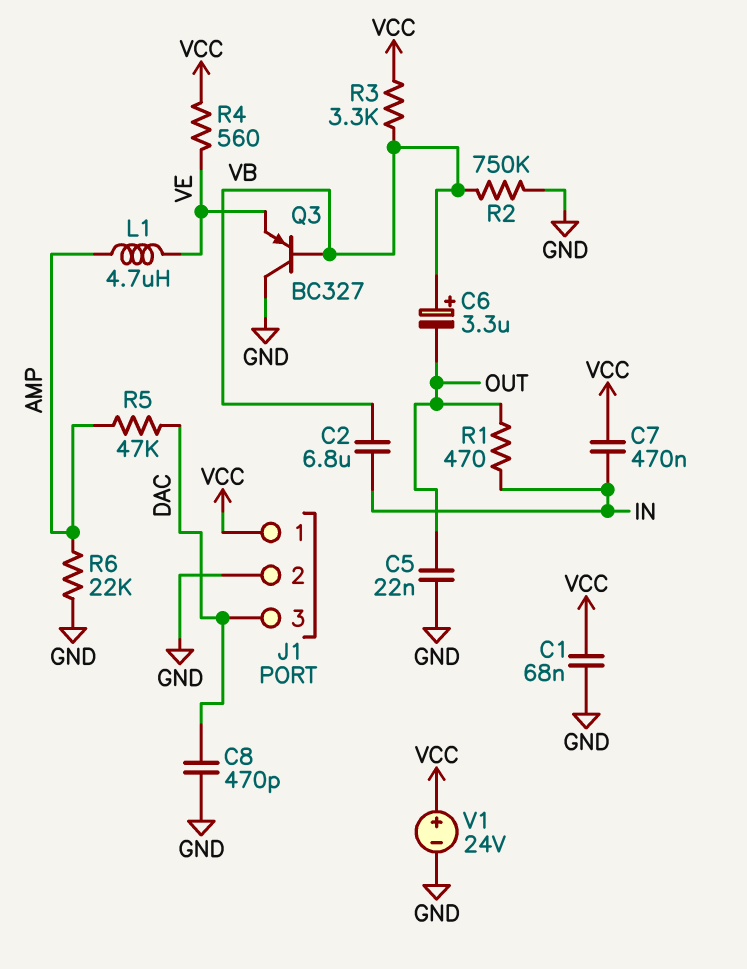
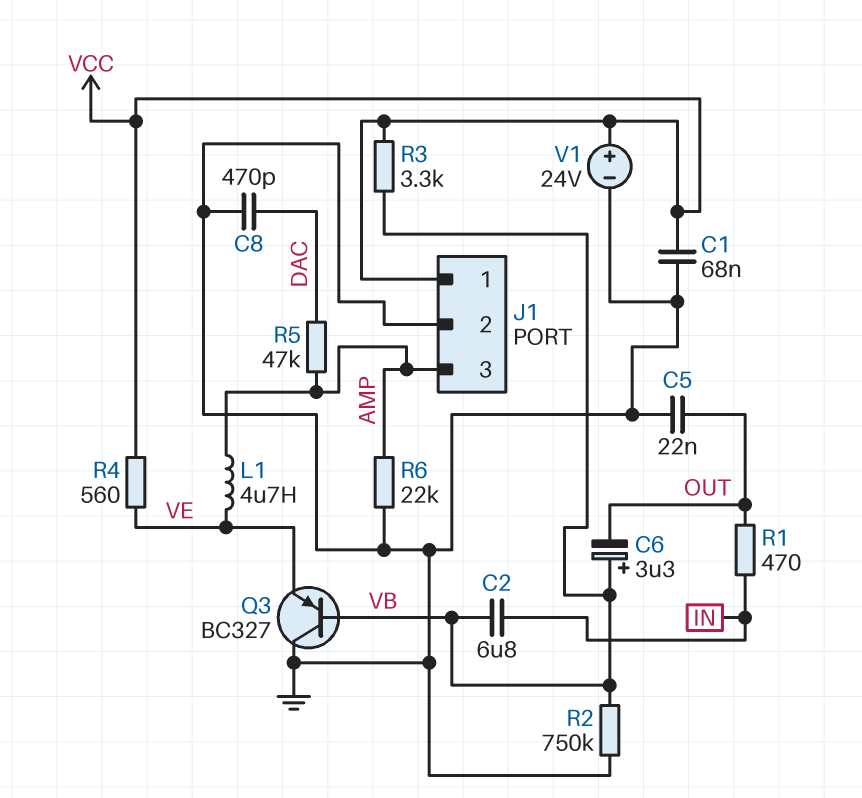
C7: 470nF (IN, VCC) -> none
J1 pin 3: DAC -> AMP

